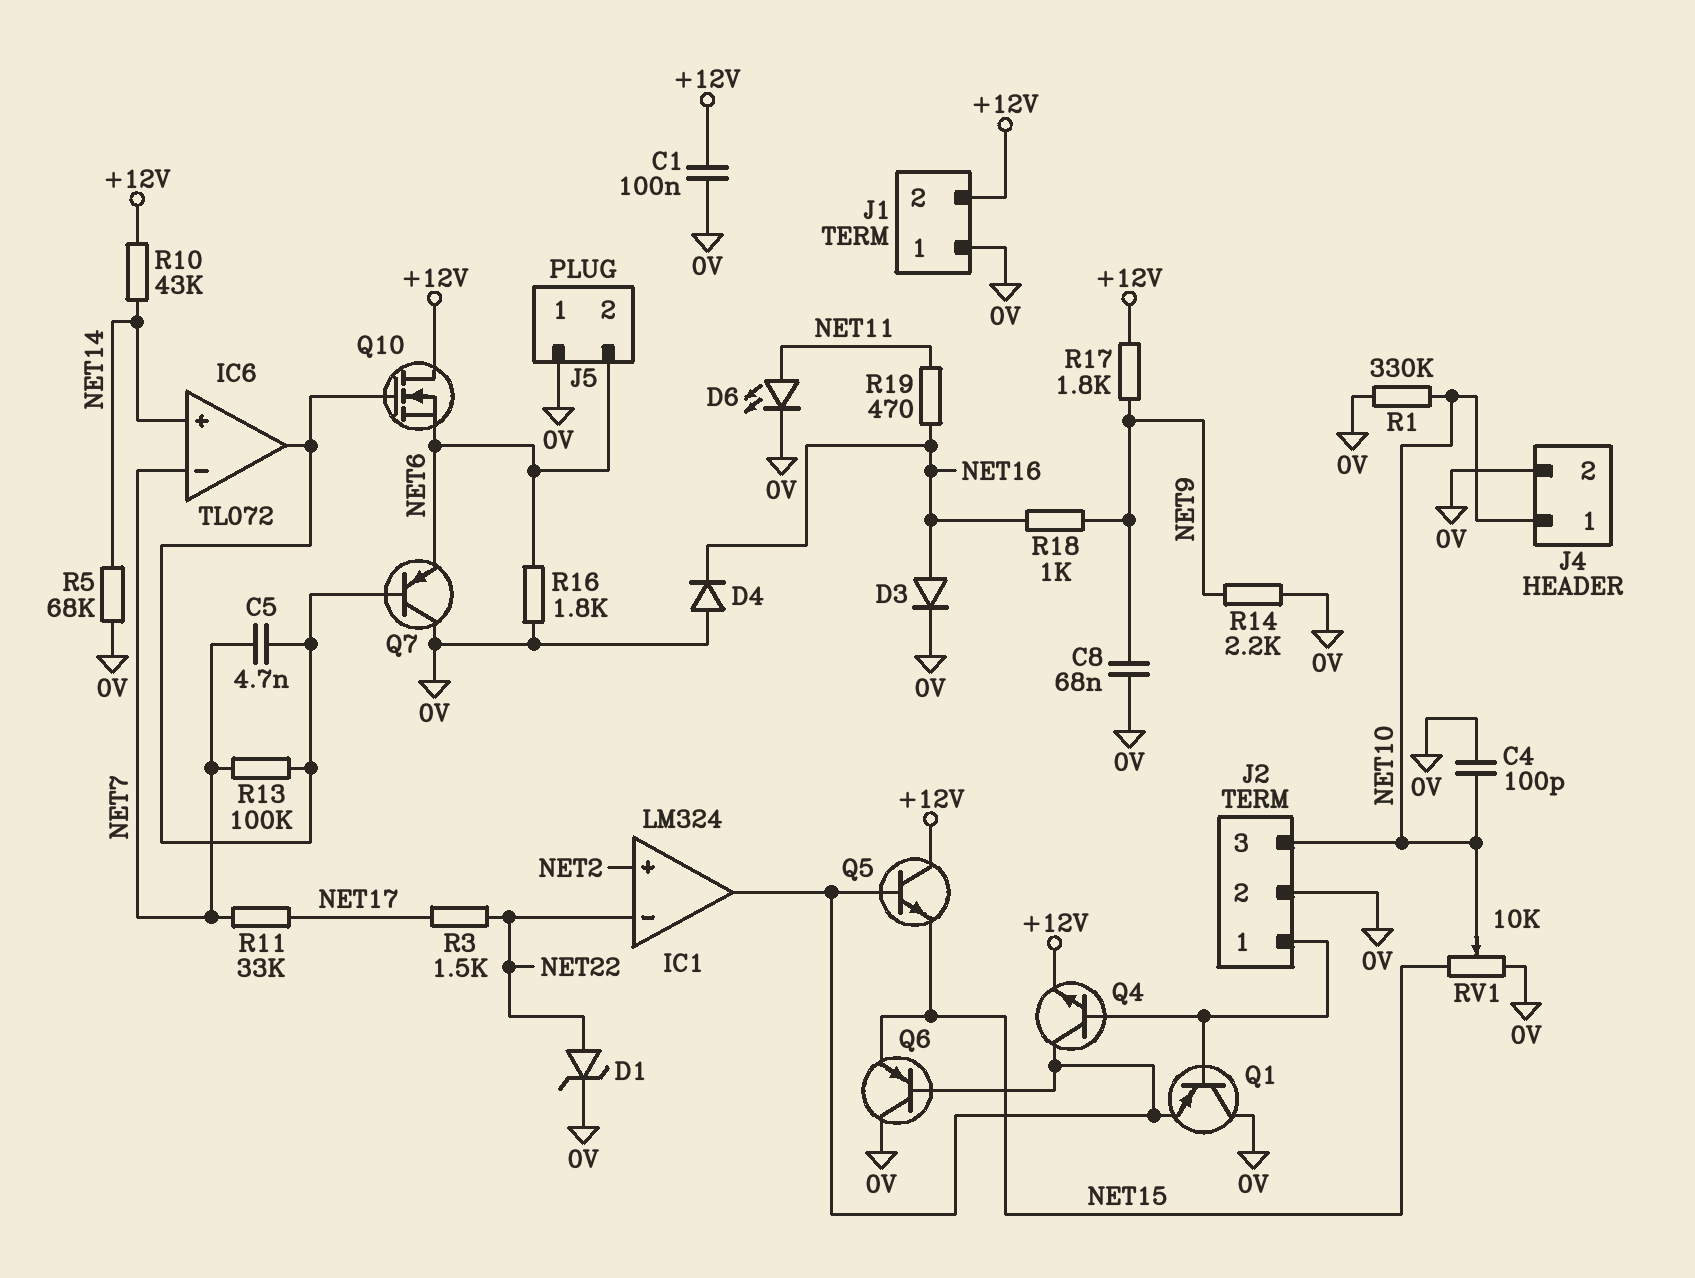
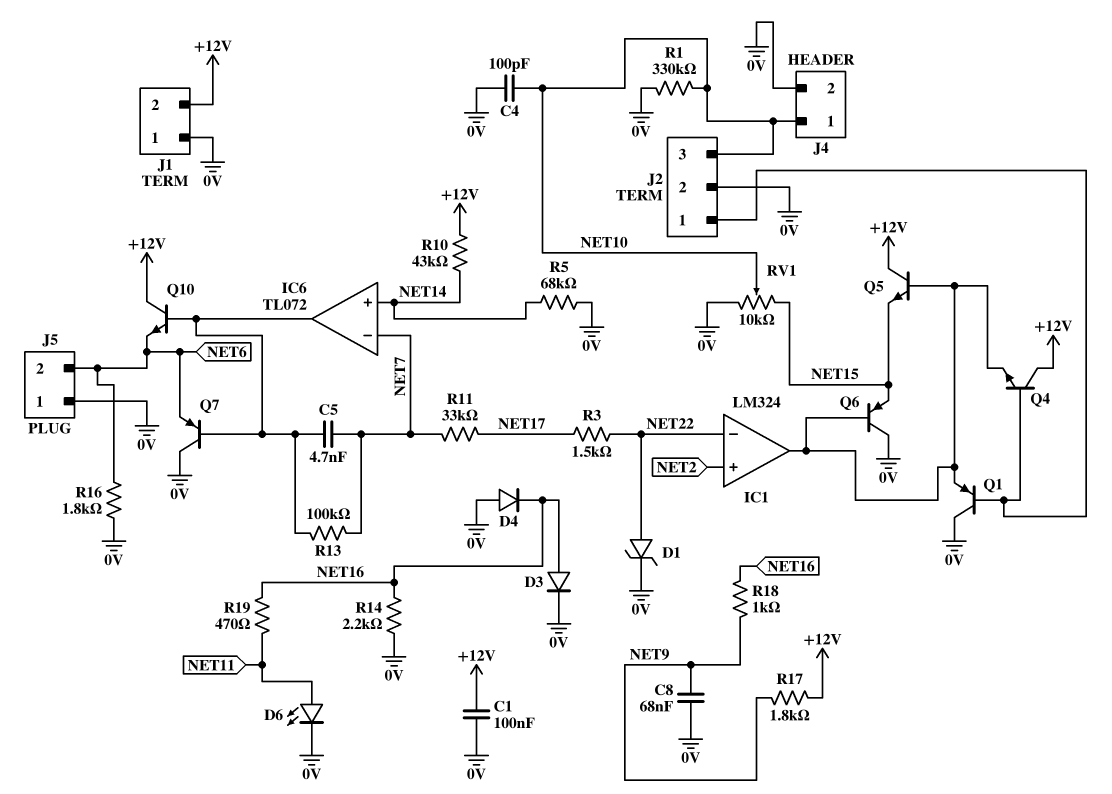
Q4: NPN (B J2/1, C IC1/out, E +12V) -> NPN (B J2/1, C +12V, E IC1/out)
Q10: NMOS (G IC6/out, D +12V, S NET6) -> NPN (B IC6/out, C +12V, E NET6)
R14: 2.2k (0V, NET9) -> 2.2k (0V, NET16)

